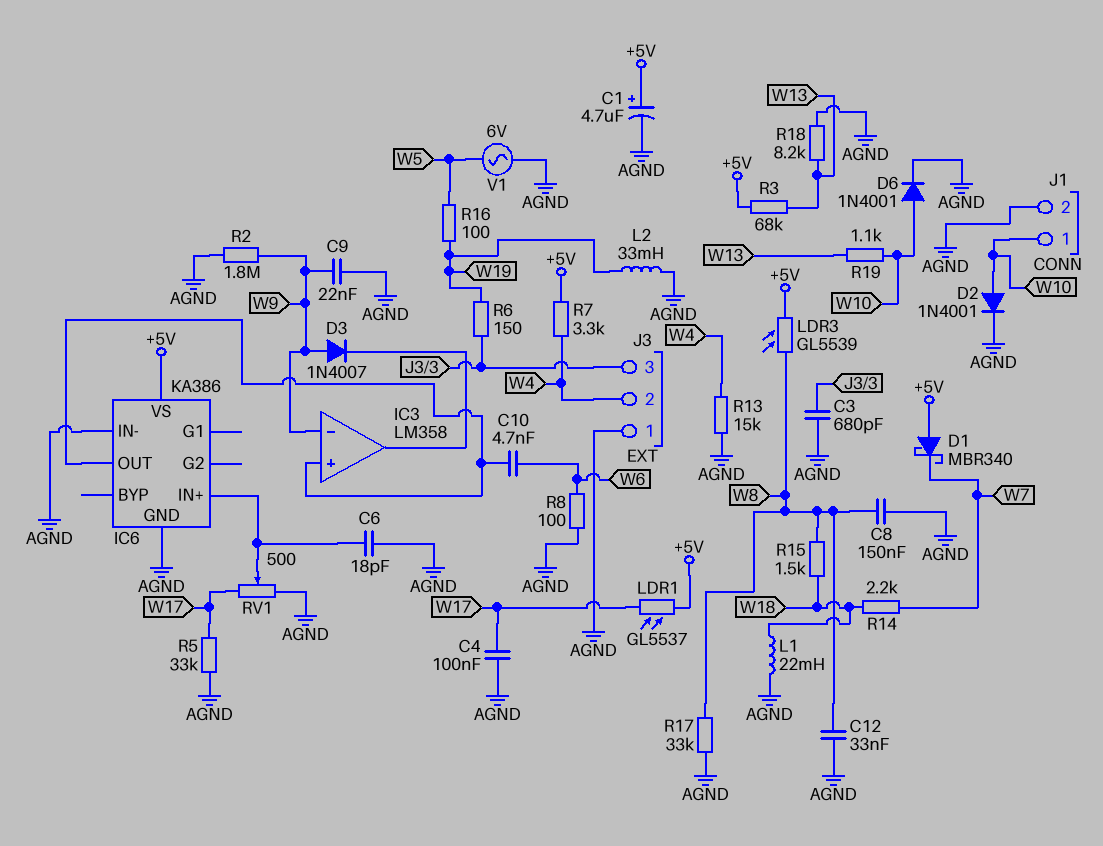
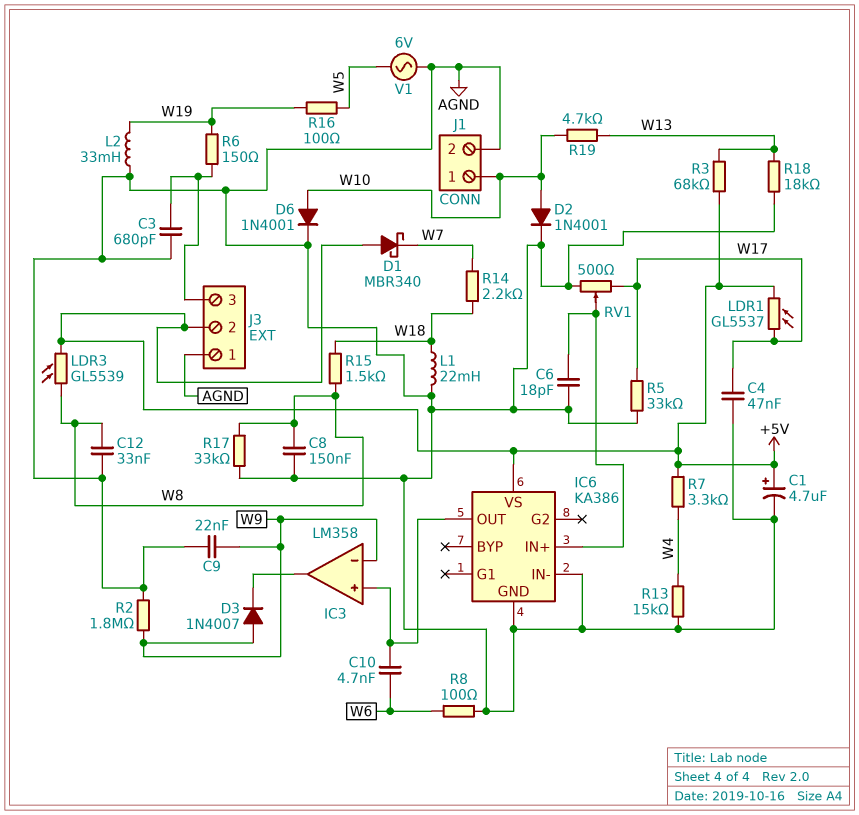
C4: 100nF (AGND, W17) -> 47nF (AGND, W17)
J3 pin 2: W4 -> +5V
R18: 8.2k (AGND, W13) -> 18k (AGND, W13)
R19: 1.1k (W10, W13) -> 4.7k (W10, W13)

